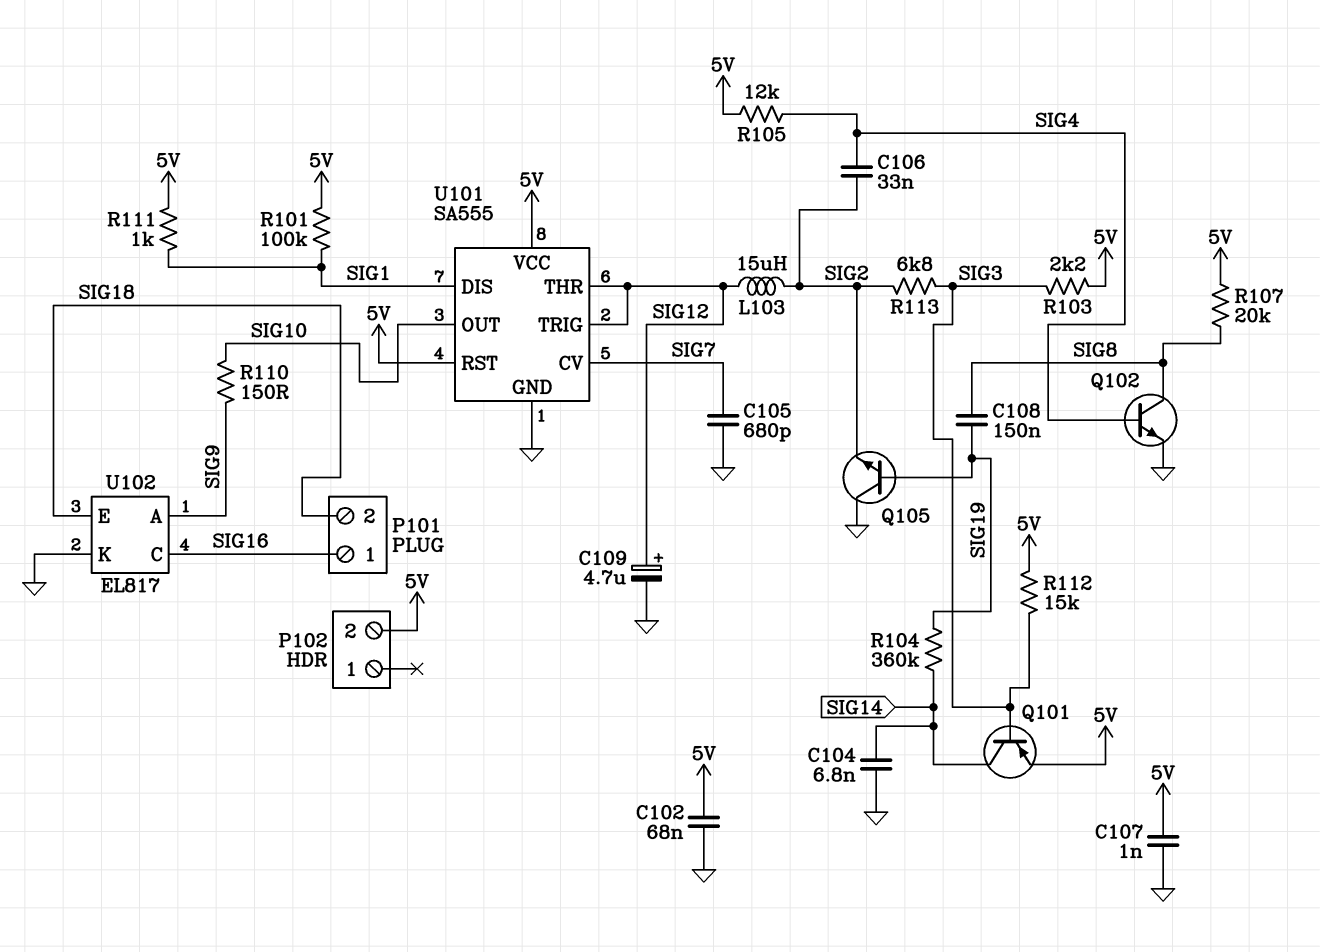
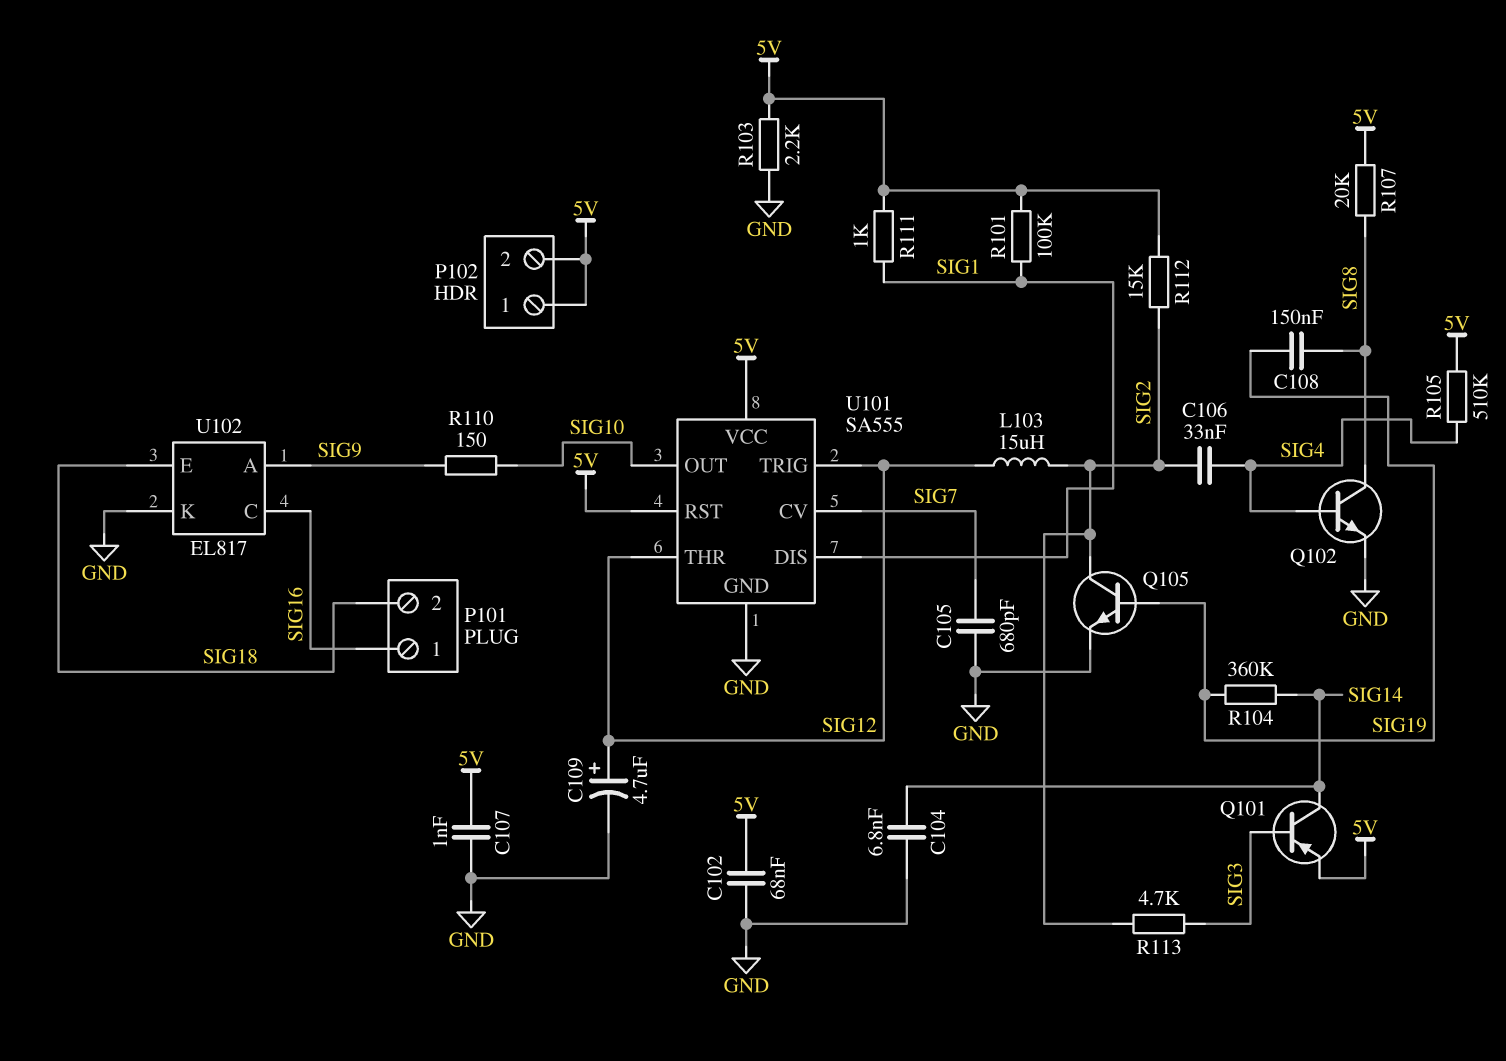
P102 pin 1: none -> 5V
Q105: NPN (B SIG19, C GND, E SIG2) -> NPN (B SIG19, C SIG2, E GND)
R103: 2.2k (5V, SIG3) -> 2.2k (5V, GND)
R105: 12k (5V, SIG4) -> 510k (5V, SIG4)
R112: 15k (5V, SIG3) -> 15k (5V, SIG2)
R113: 6.8k (SIG2, SIG3) -> 4.7k (SIG2, SIG3)

